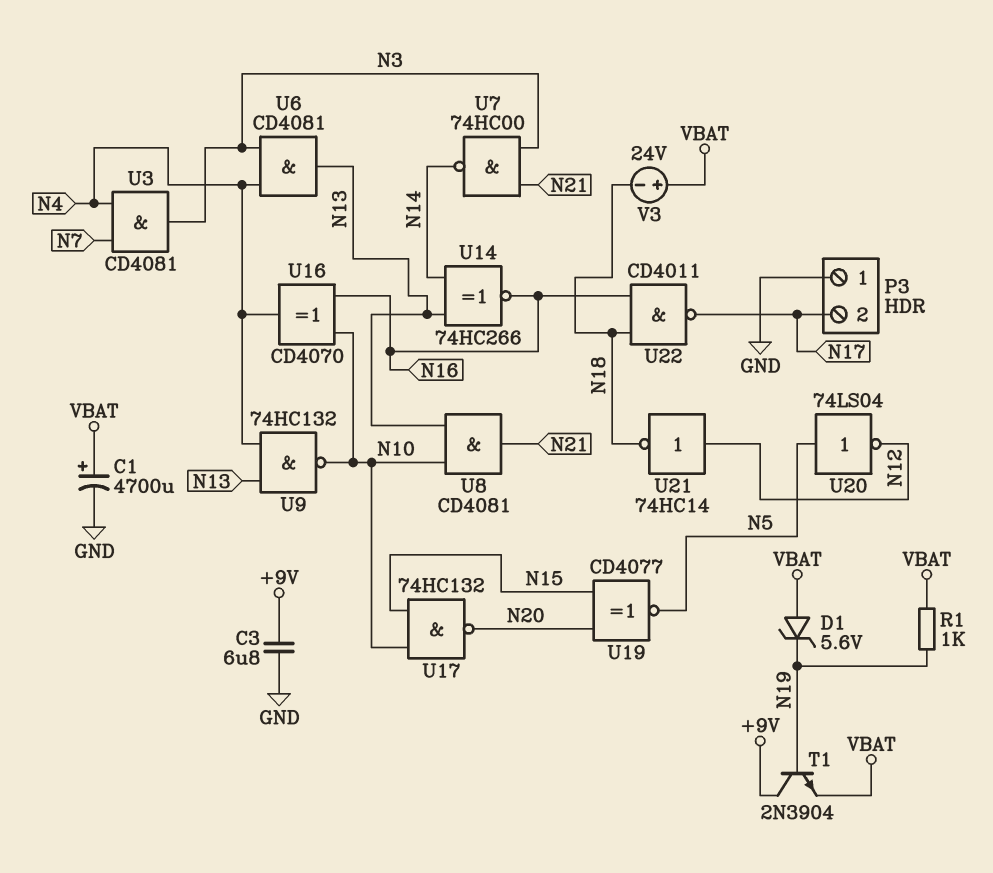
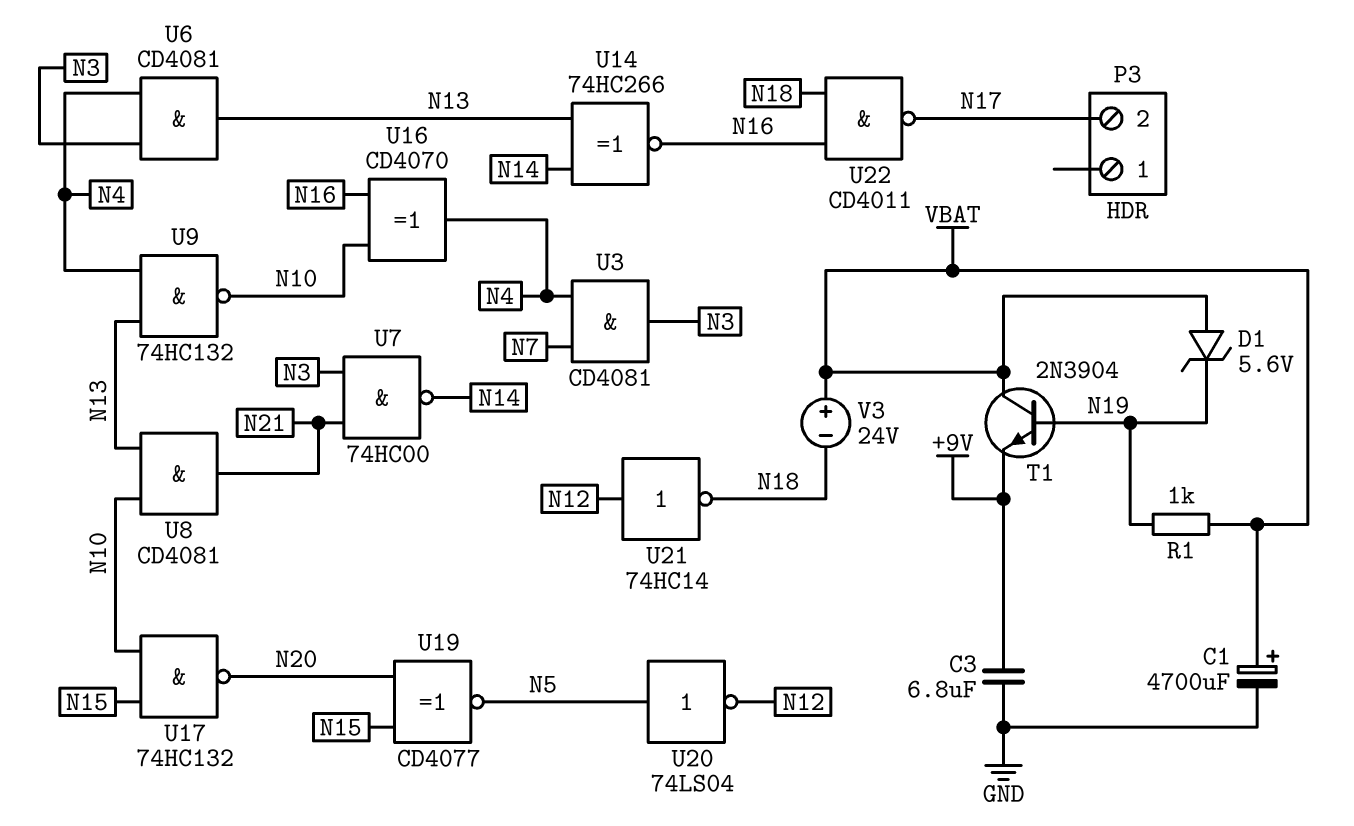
P3 pin 1: GND -> none
T1: NPN 2N3904 (B N19, C +9V, E VBAT) -> NPN 2N3904 (B N19, C VBAT, E +9V)

